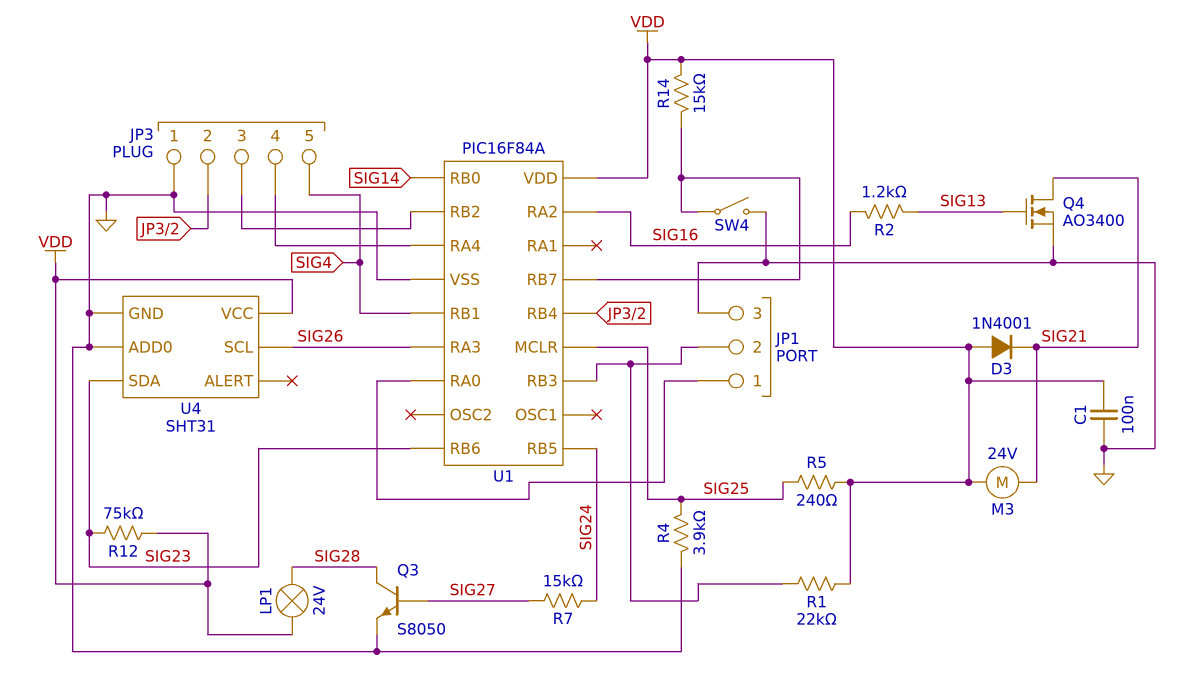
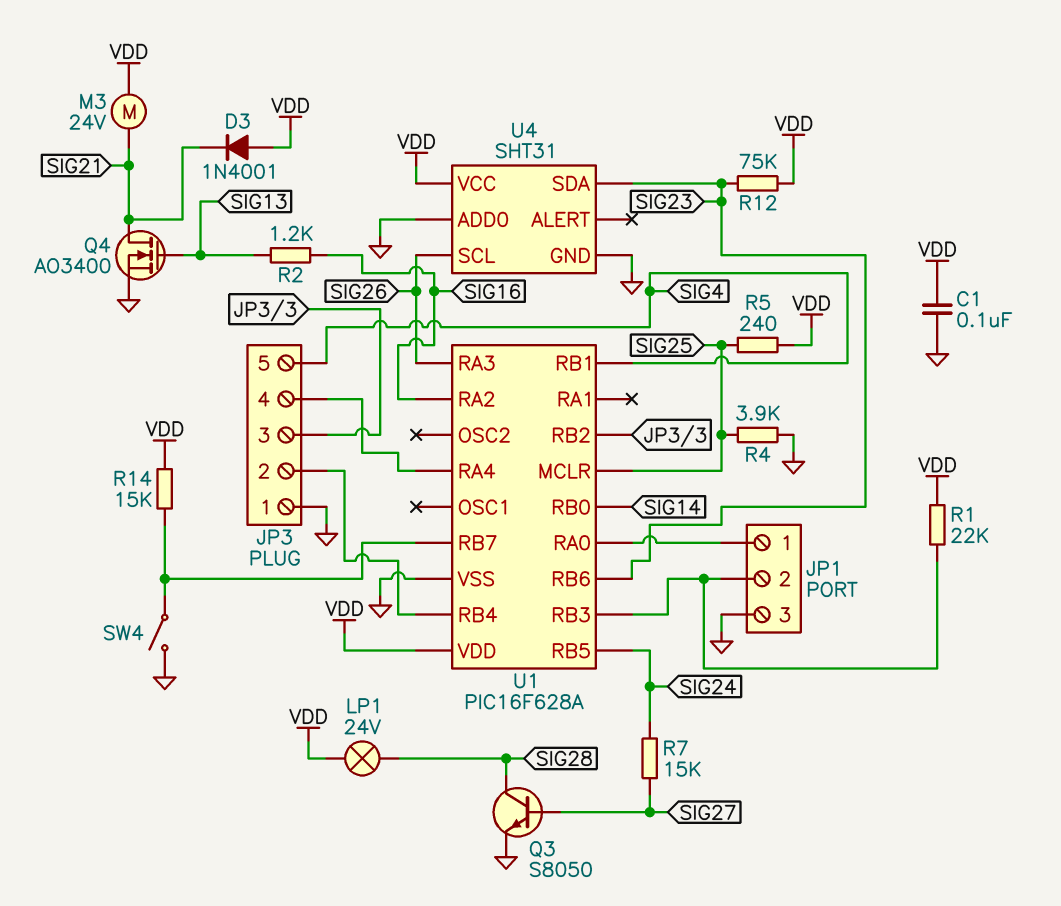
U1: PIC16F84A -> PIC16F628A

